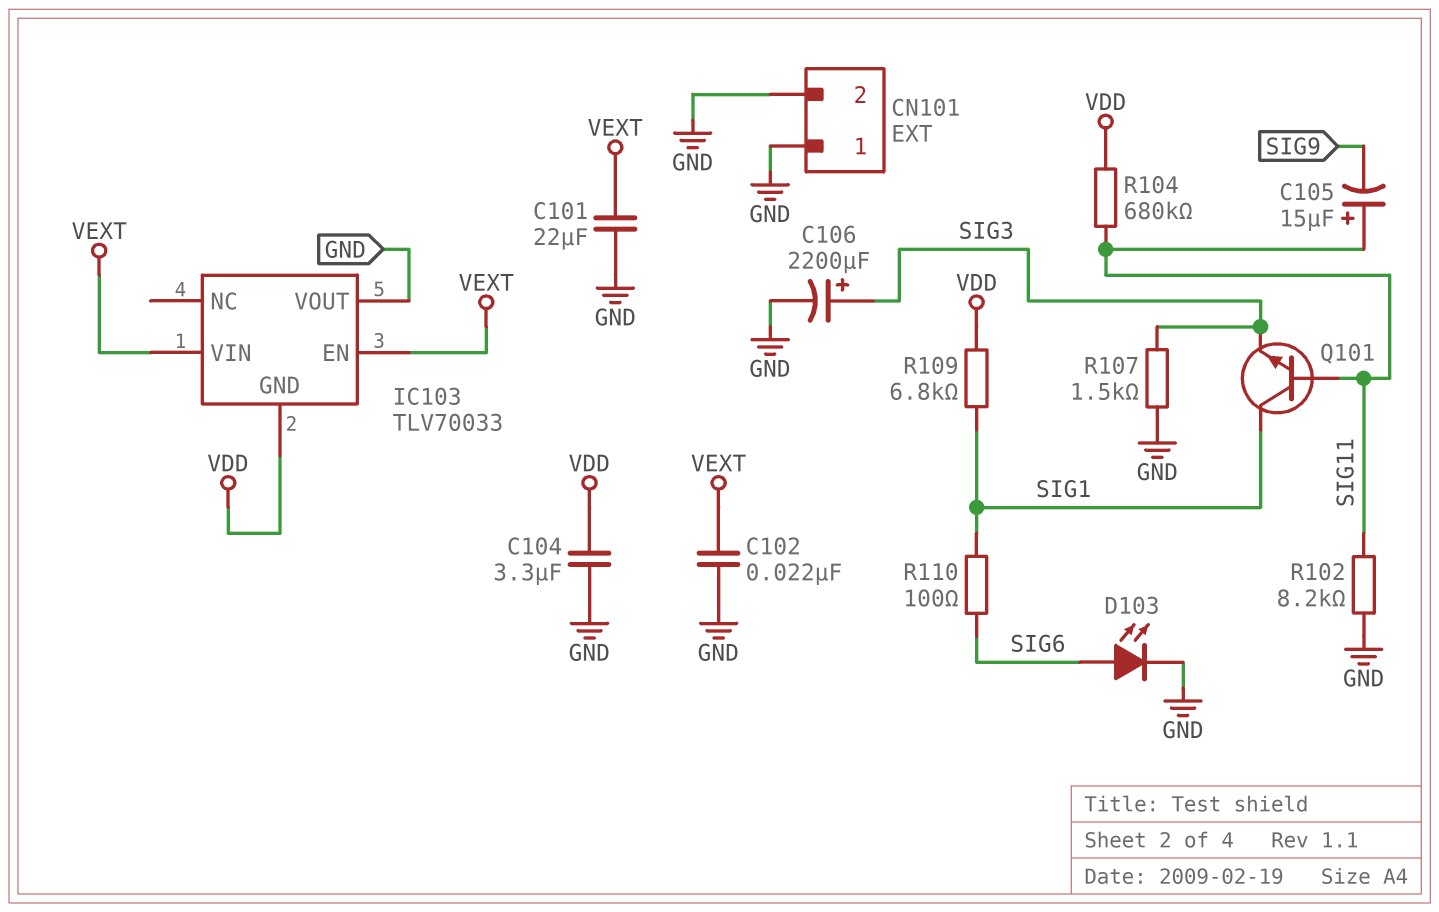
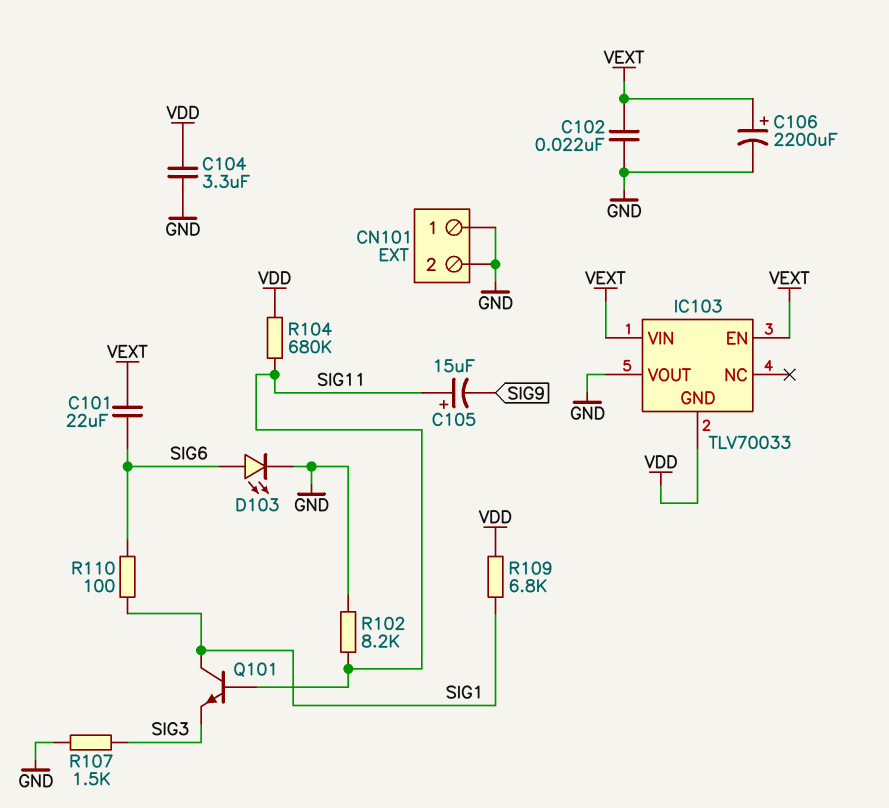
C101: 22uF (GND, VEXT) -> 22uF (SIG6, VEXT)
C106: 2200uF (plus SIG3, minus GND) -> 2200uF (plus VEXT, minus GND)

